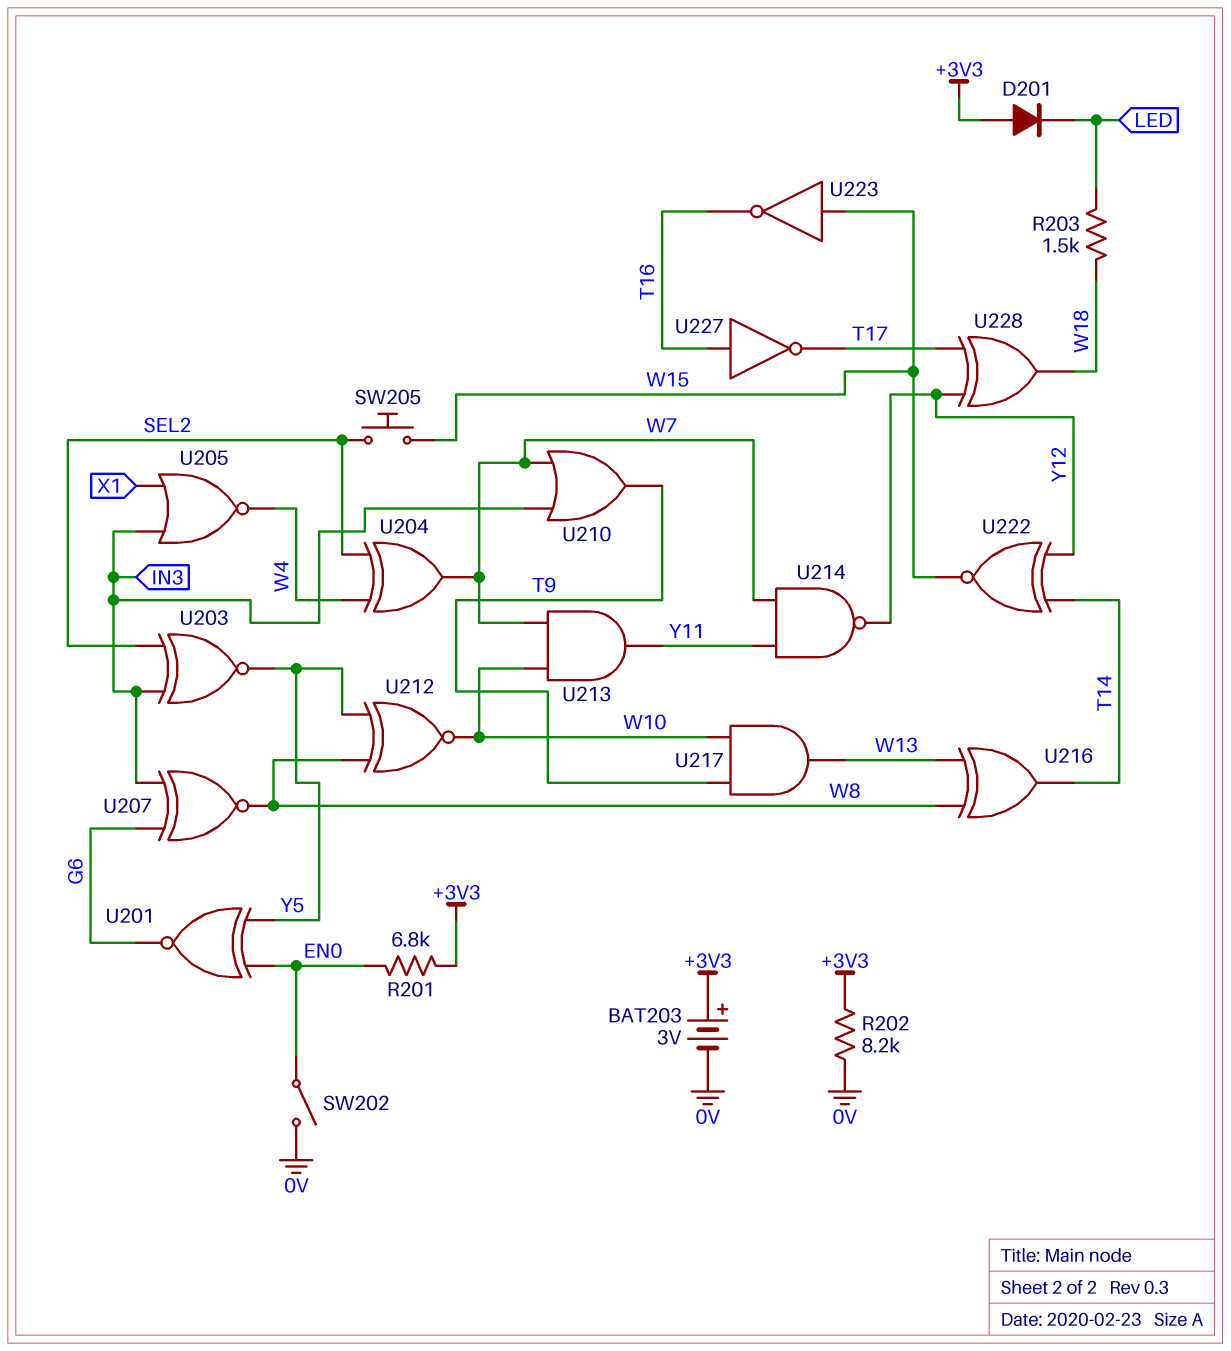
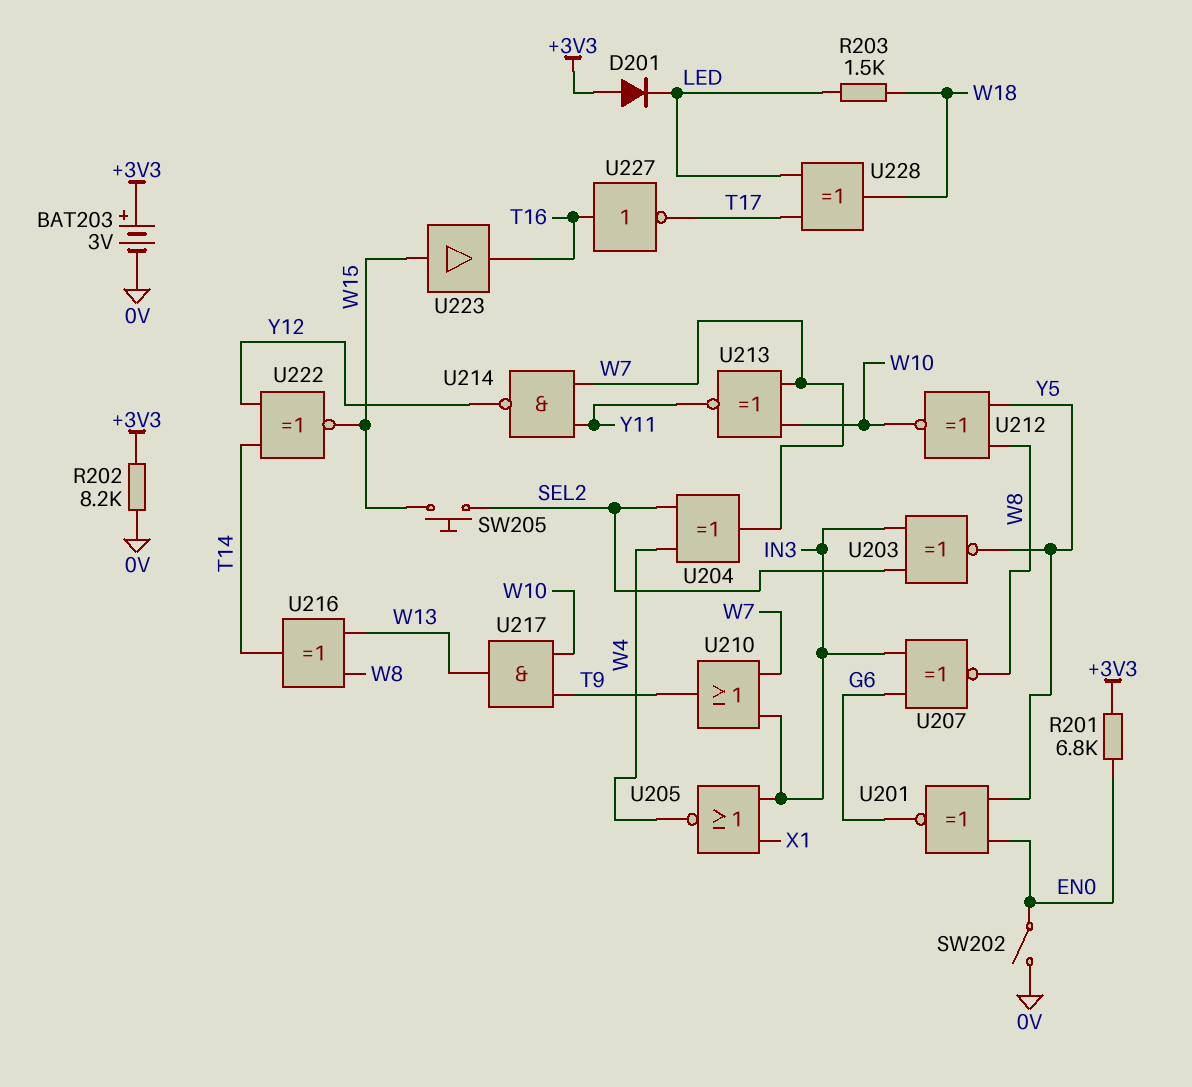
U213: AND (in W7, in W10, out Y11) -> XNOR (in W7, in W10, out Y11)
U223: NOT (in W15, out T16) -> buffer (in W15, out T16)
U228: XOR (in T17, in Y12, out W18) -> XOR (in LED, in T17, out W18)

